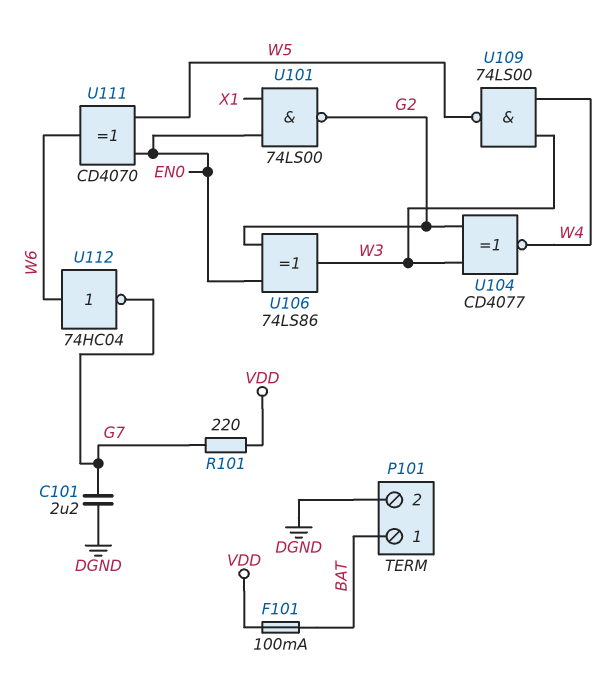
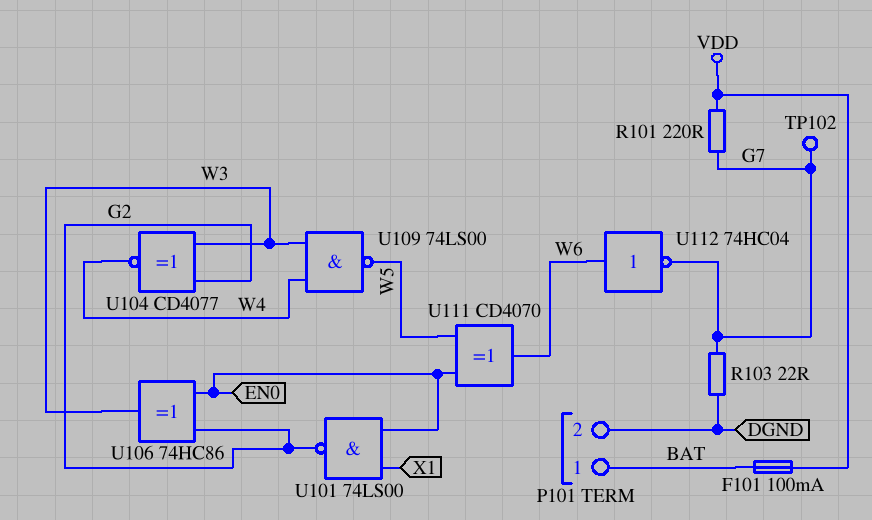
C101: 2.2uF (DGND, G7) -> none
R103: none -> 22 (DGND, G7)
TP102: none -> test point (G7)
U106: XOR 74LS86 (in EN0, in G2, out W3) -> XOR 74HC86 (in EN0, in G2, out W3)

